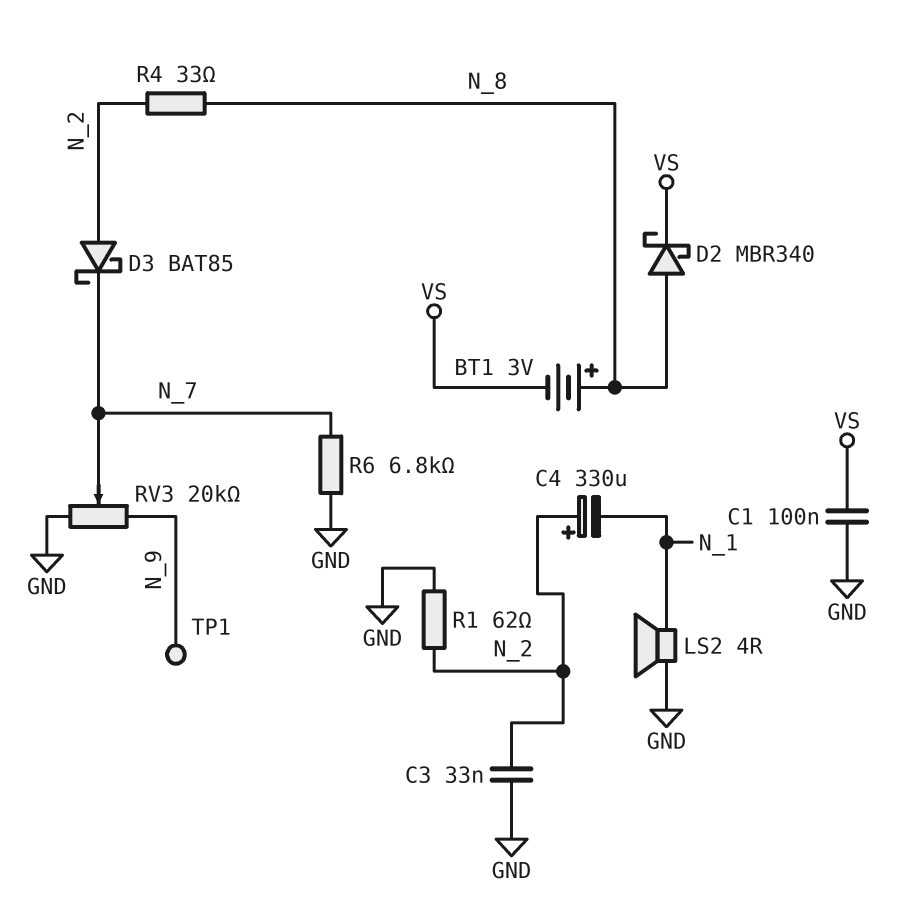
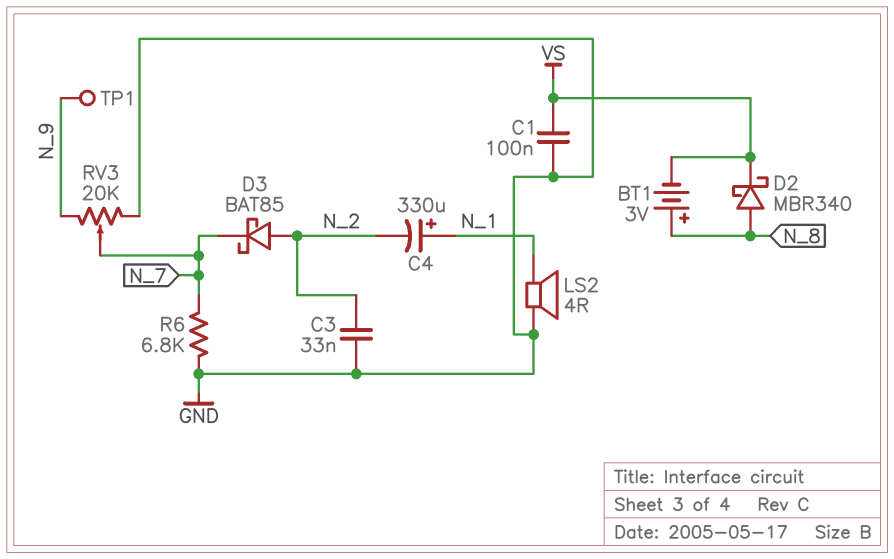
C4: 330uF (plus N_2, minus N_1) -> 330uF (plus N_1, minus N_2)
R1: 62 (GND, N_2) -> none
R4: 33 (N_2, N_8) -> none

